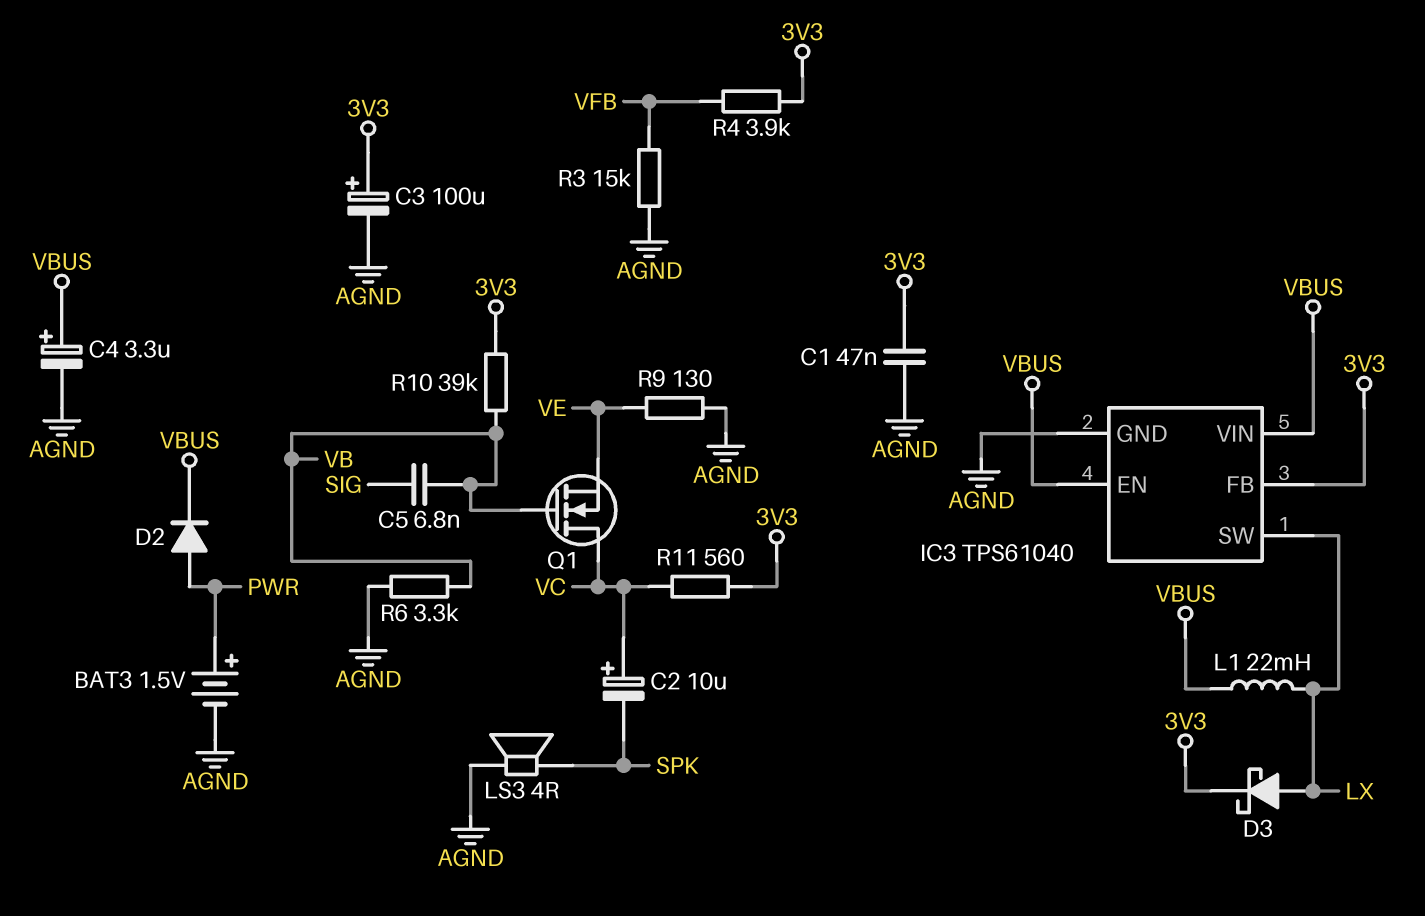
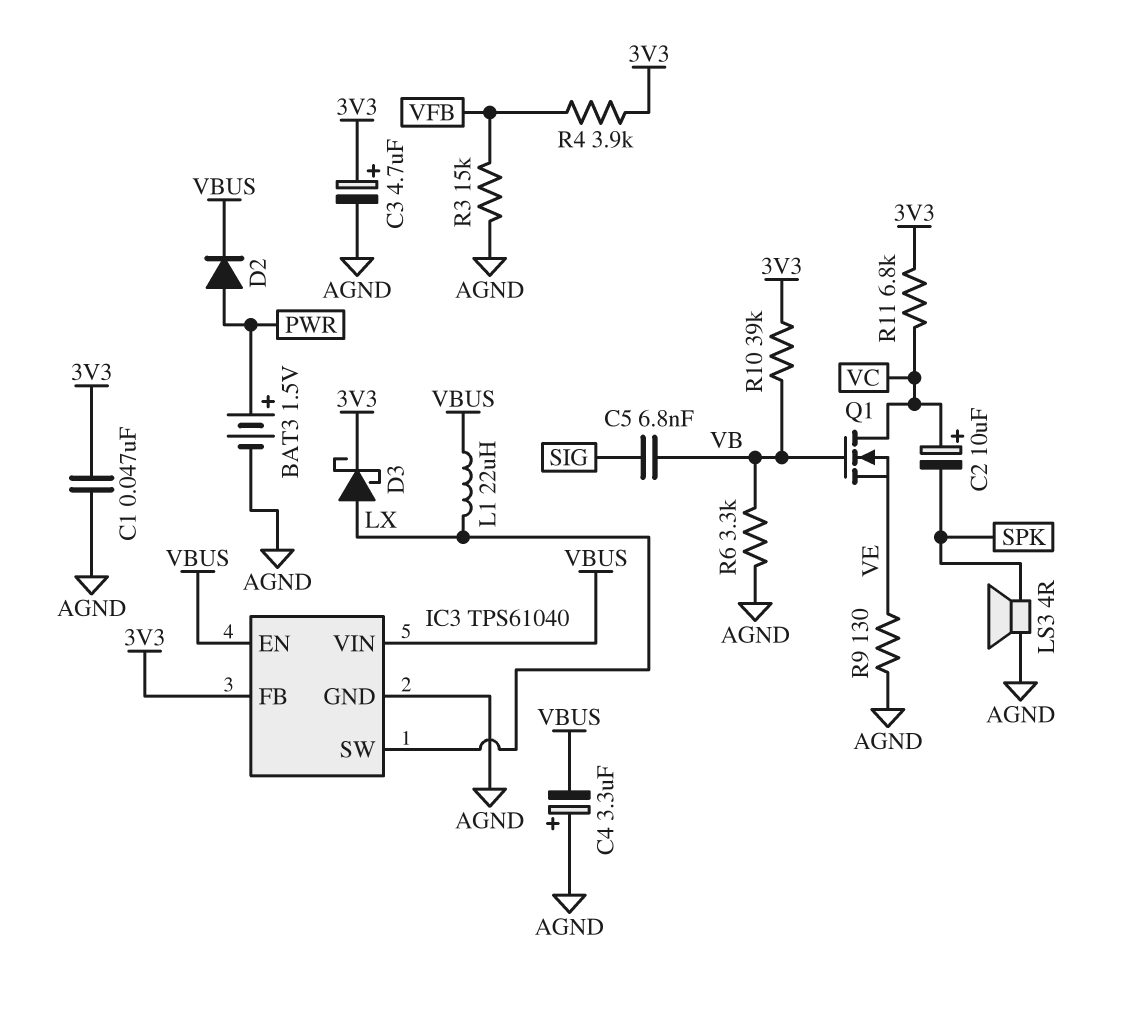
C3: 100uF (plus 3V3, minus AGND) -> 4.7uF (plus 3V3, minus AGND)
C4: 3.3uF (plus VBUS, minus AGND) -> 3.3uF (plus AGND, minus VBUS)
L1: 22mH (LX, VBUS) -> 22uH (LX, VBUS)
R11: 560 (3V3, VC) -> 6.8k (3V3, VC)

